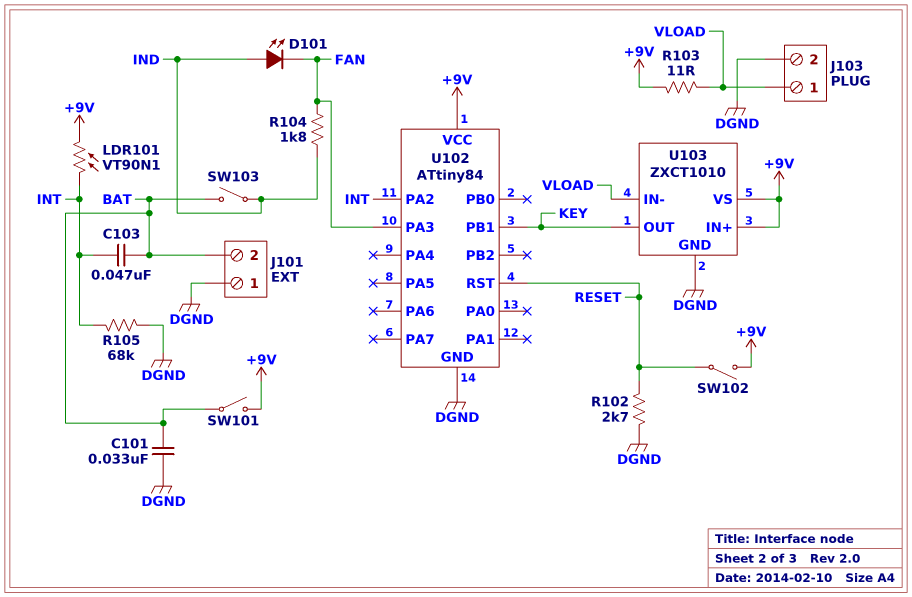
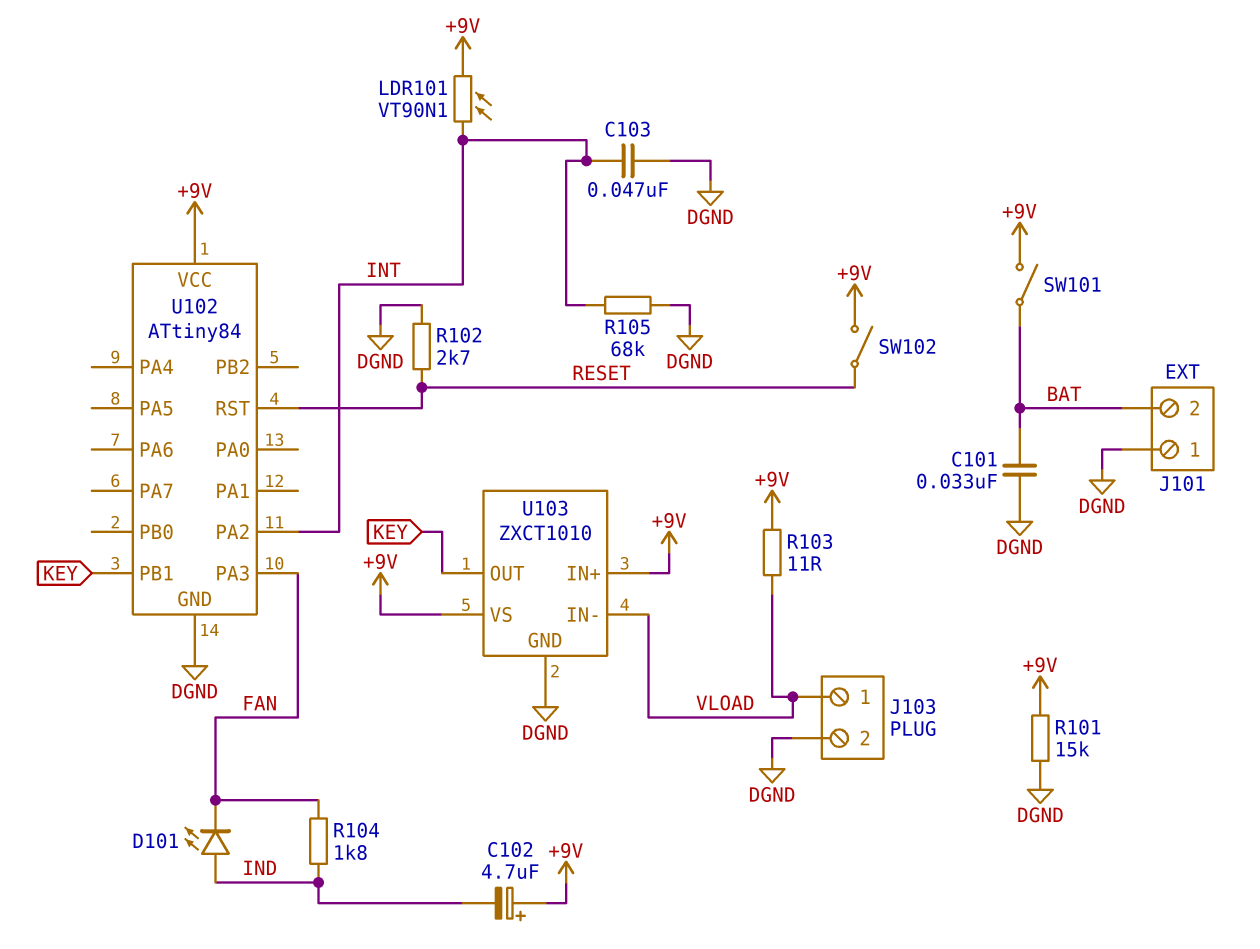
C102: none -> 4.7uF (plus +9V, minus IND)
C103: 47nF (BAT, INT) -> 47nF (DGND, INT)
R101: none -> 15k (+9V, DGND)
SW103: switch (BAT, IND) -> none

